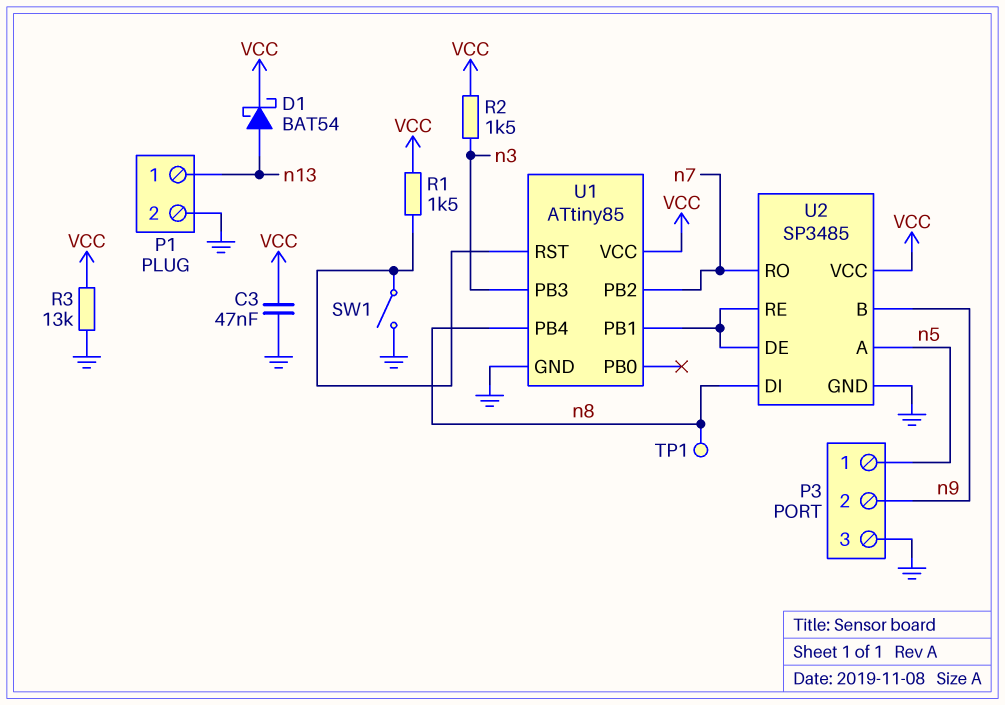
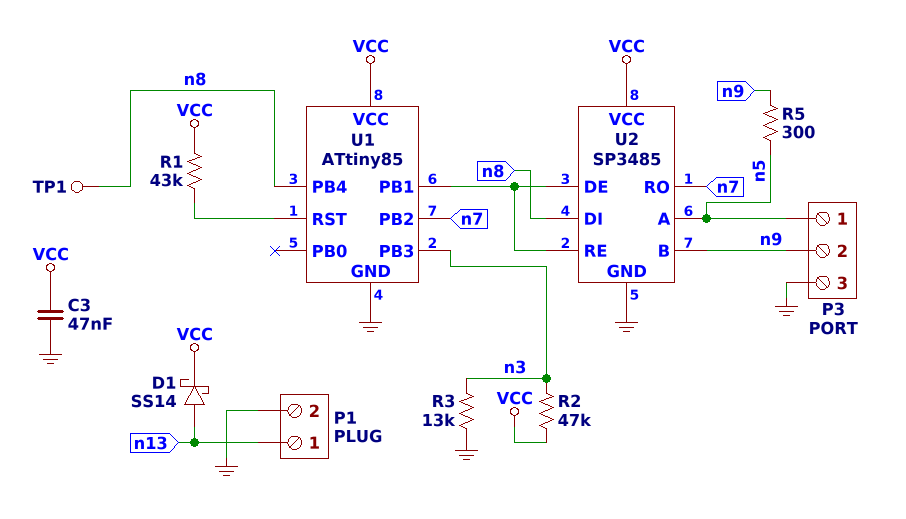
D1: schottky BAT54 (A n13, K VCC) -> schottky SS14 (A n13, K VCC)
R1: 1.5k (U1/RST, VCC) -> 43k (U1/RST, VCC)
R2: 1.5k (VCC, n3) -> 47k (VCC, n3)
R3: 13k (GND, VCC) -> 13k (GND, n3)
R5: none -> 300 (n5, n9)
SW1: switch (GND, U1/RST) -> none

